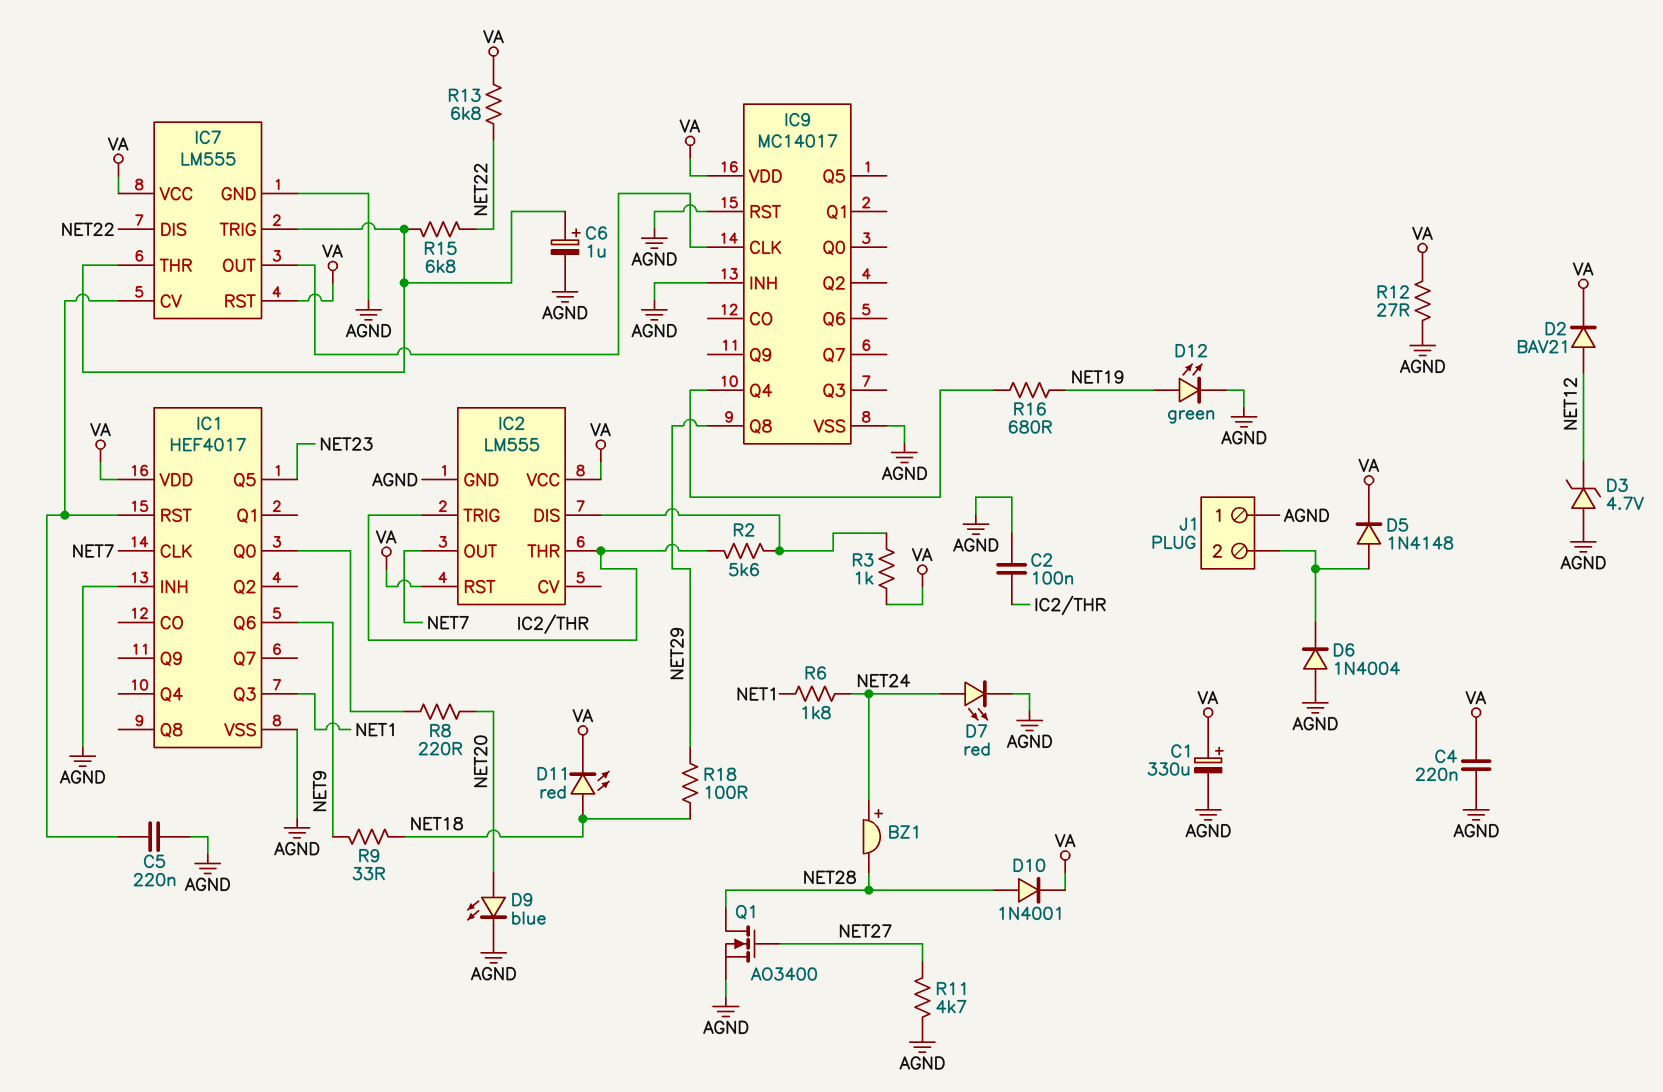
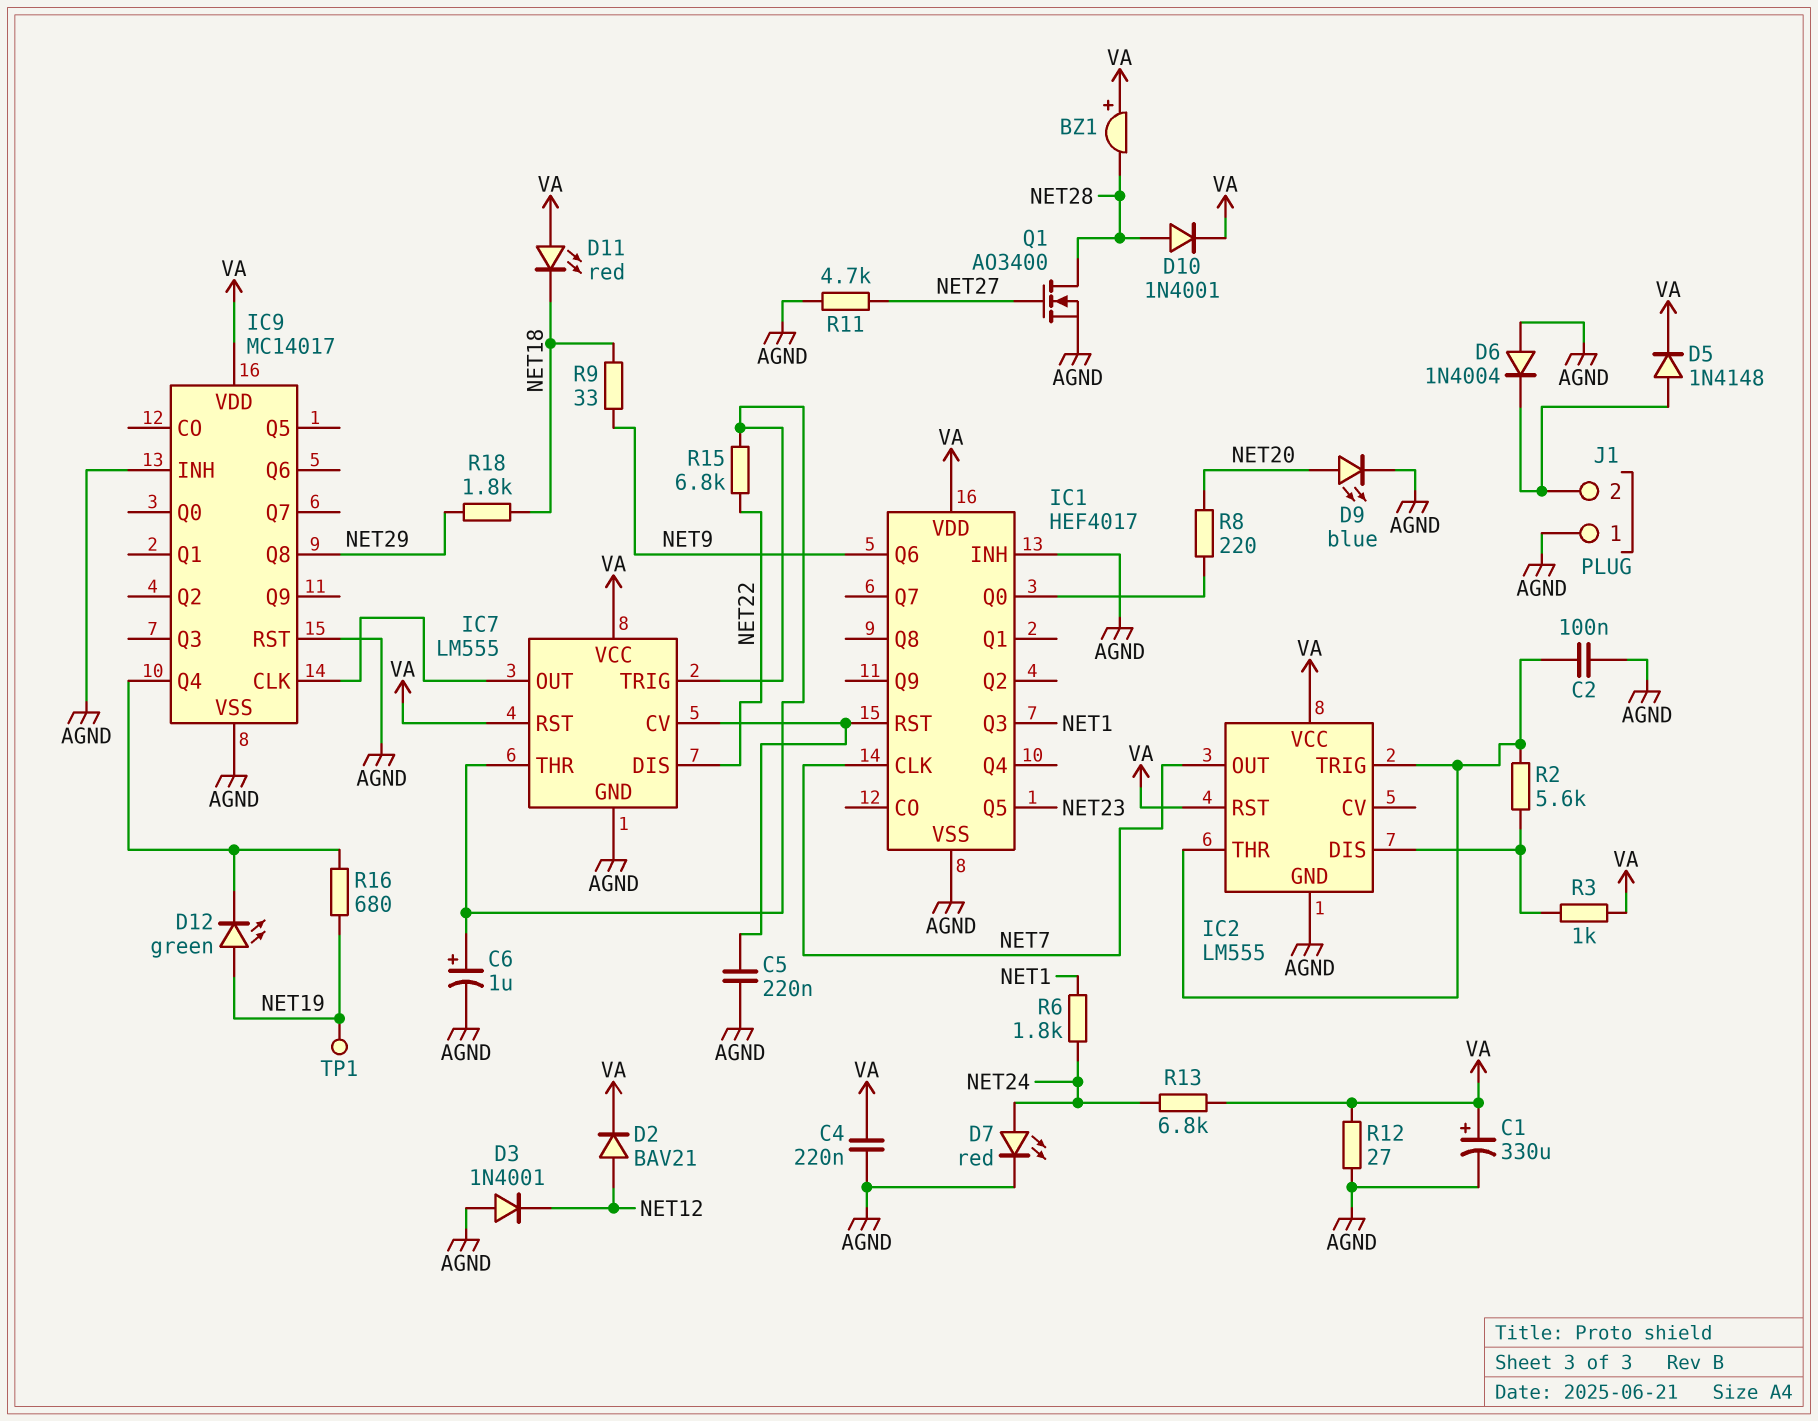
BZ1: buzzer (plus NET24, minus NET28) -> buzzer (plus VA, minus NET28)
D3: zener 4.7V (A AGND, K NET12) -> diode 1N4001 (A AGND, K NET12)
D11: LED red (A NET18, K VA) -> LED red (A VA, K NET18)
D12: LED green (A NET19, K AGND) -> LED green (A NET19, K IC9/Q4)
R13: 6.8k (NET22, VA) -> 6.8k (NET24, VA)
R18: 100 (NET18, NET29) -> 1.8k (NET18, NET29)
TP1: none -> test point (NET19)

